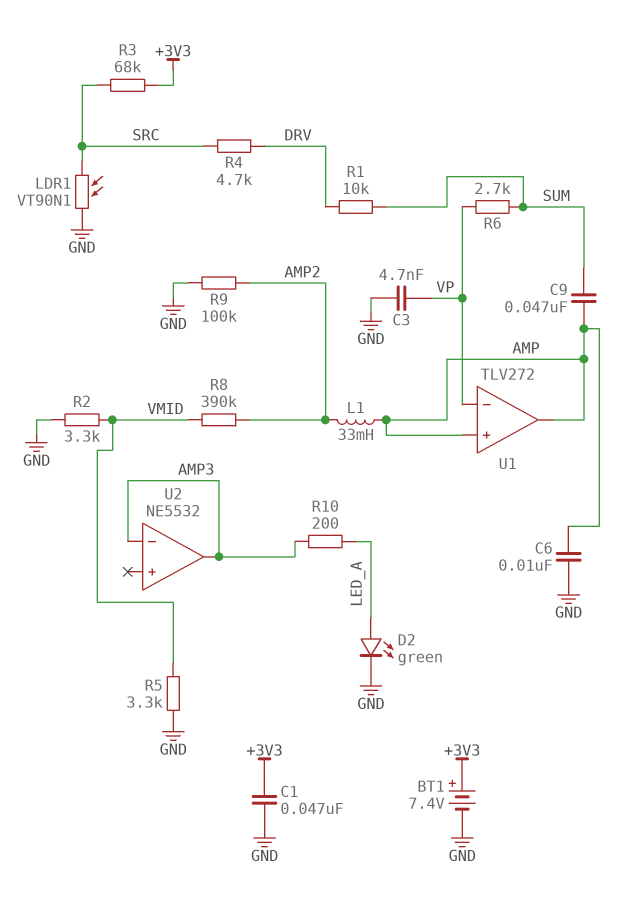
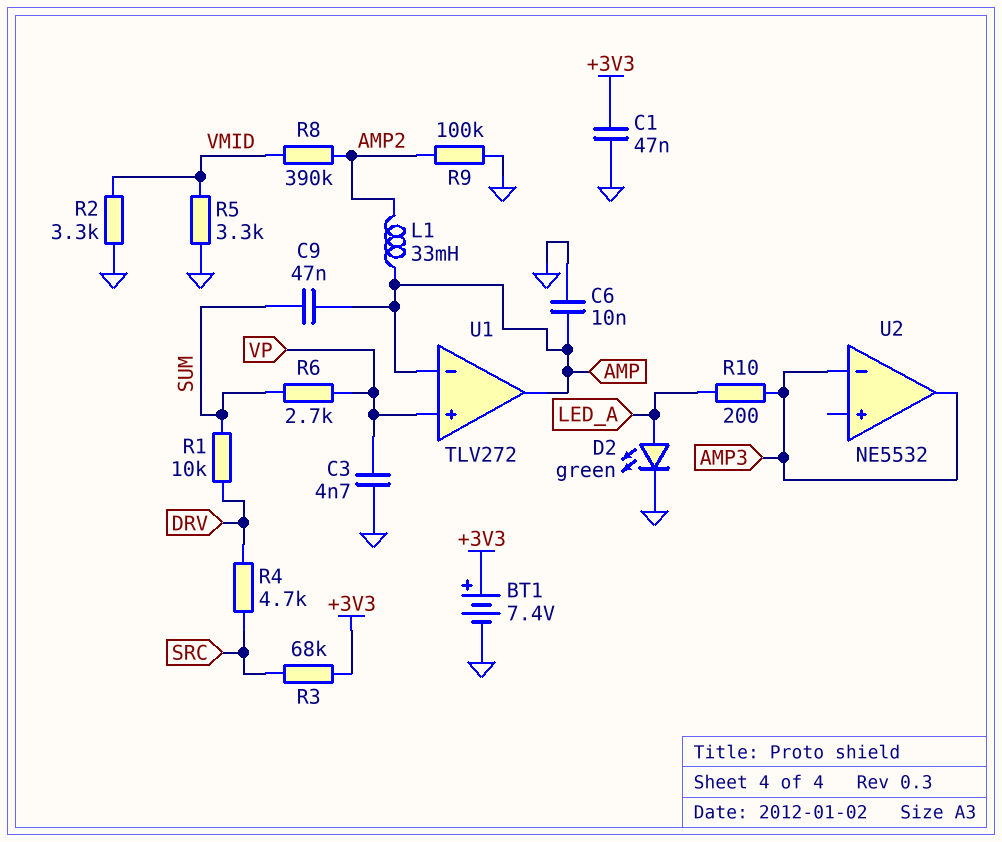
LDR1: VT90N1 (GND, SRC) -> none
U1 pin in+: AMP -> VP
U1 pin in-: VP -> AMP

